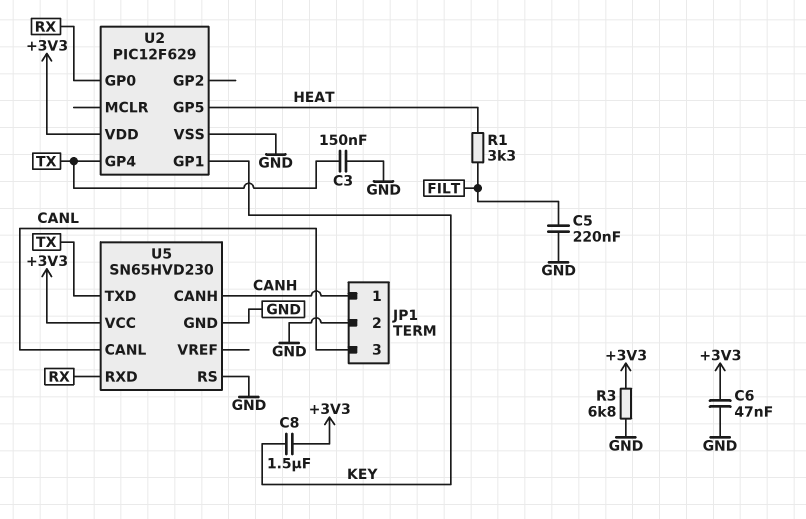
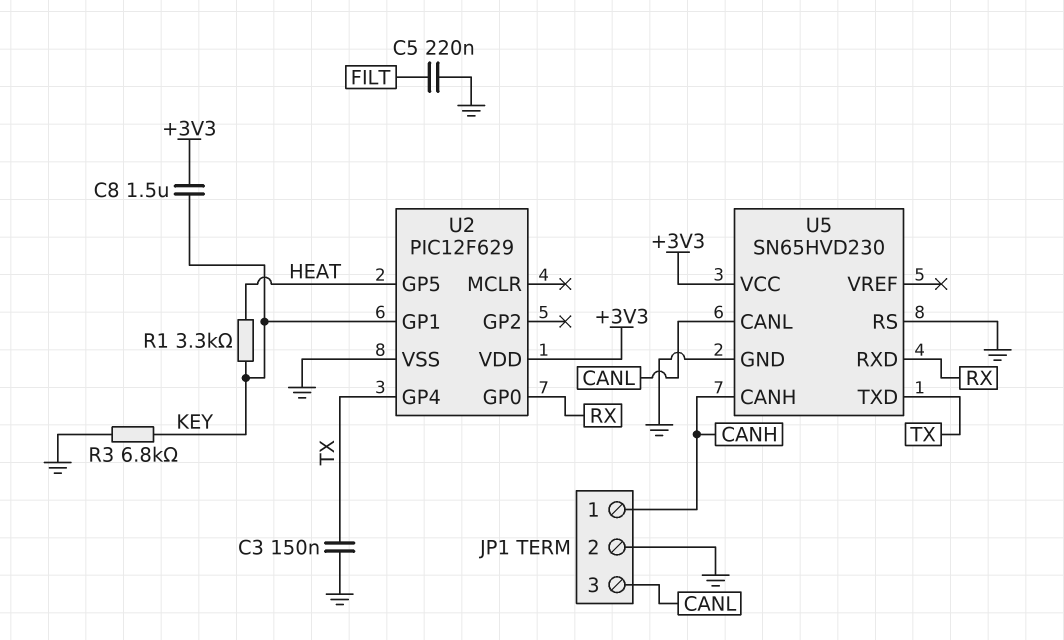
C6: 47nF (+3V3, GND) -> none
R1: 3.3k (FILT, HEAT) -> 3.3k (HEAT, KEY)
R3: 6.8k (+3V3, GND) -> 6.8k (GND, KEY)

